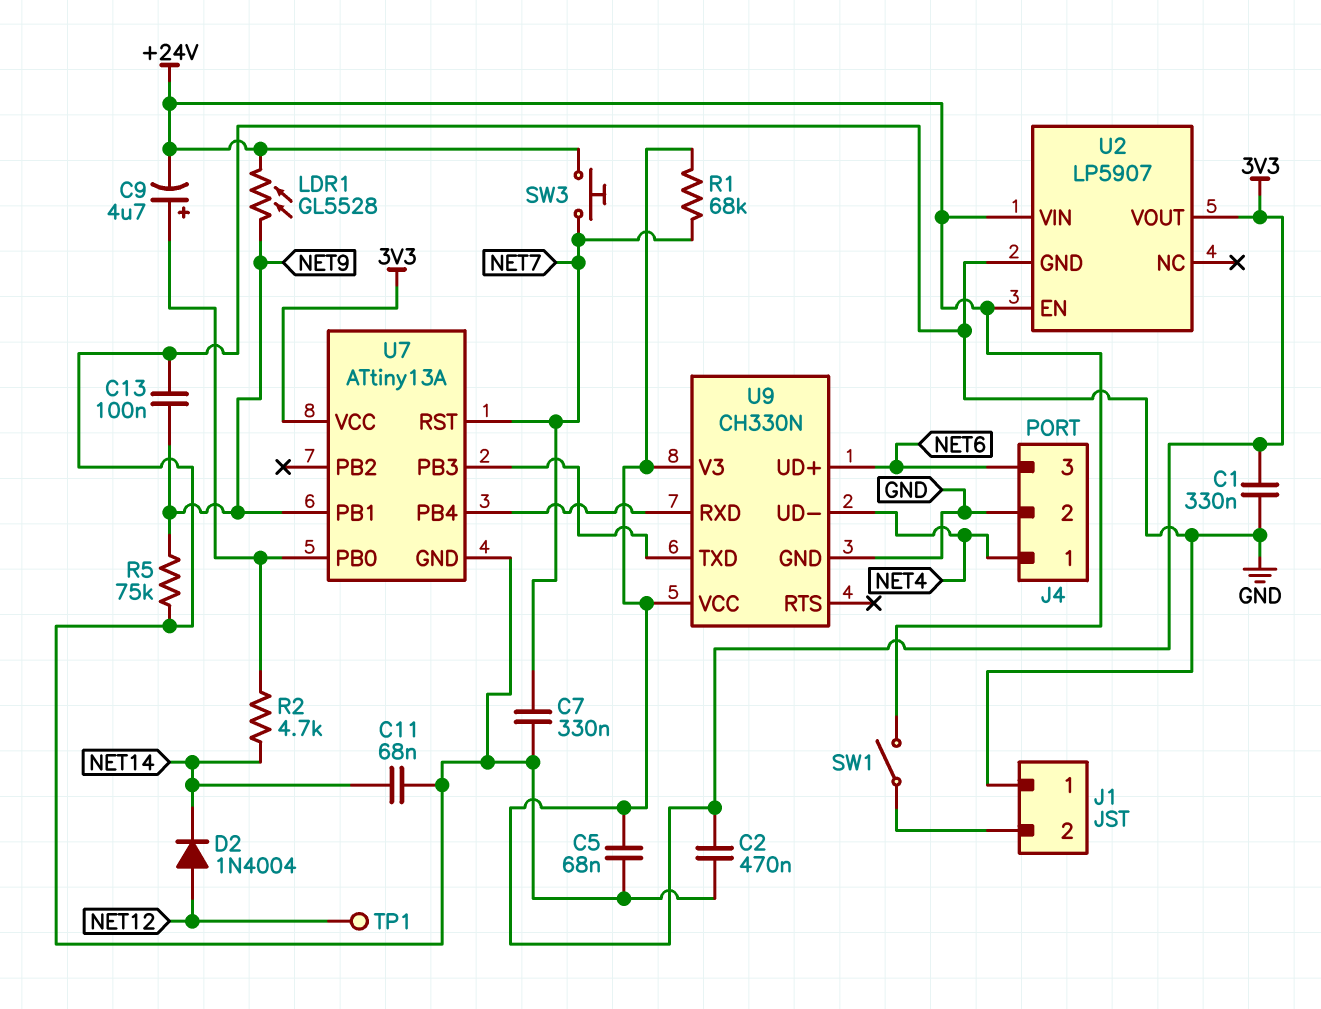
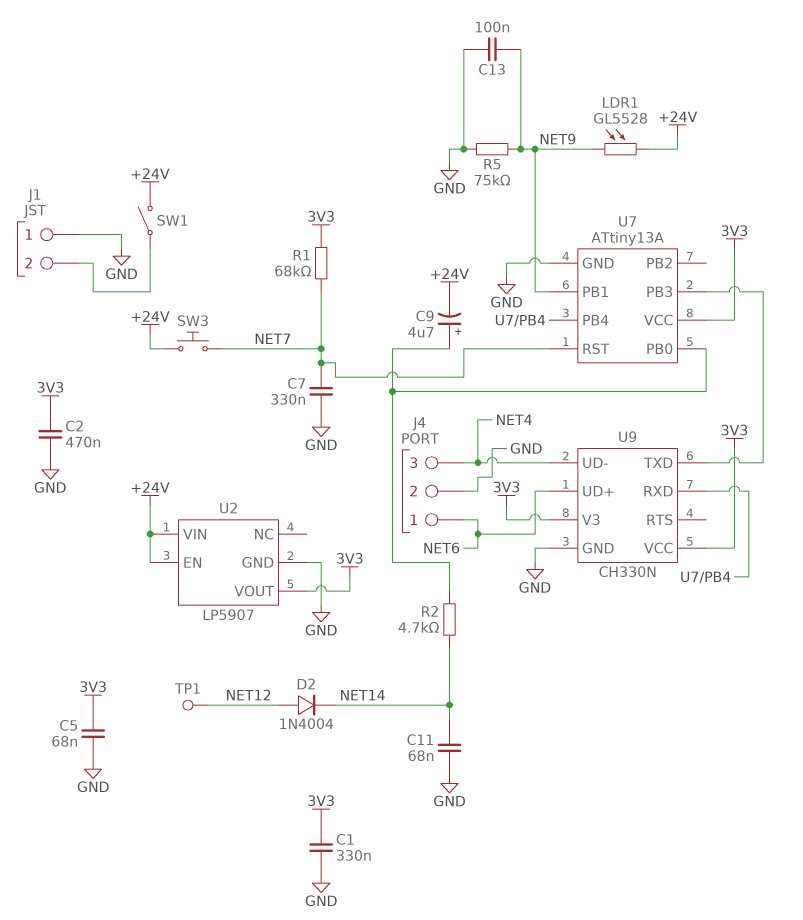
J4 pin 1: NET4 -> NET6
J4 pin 3: NET6 -> NET4

